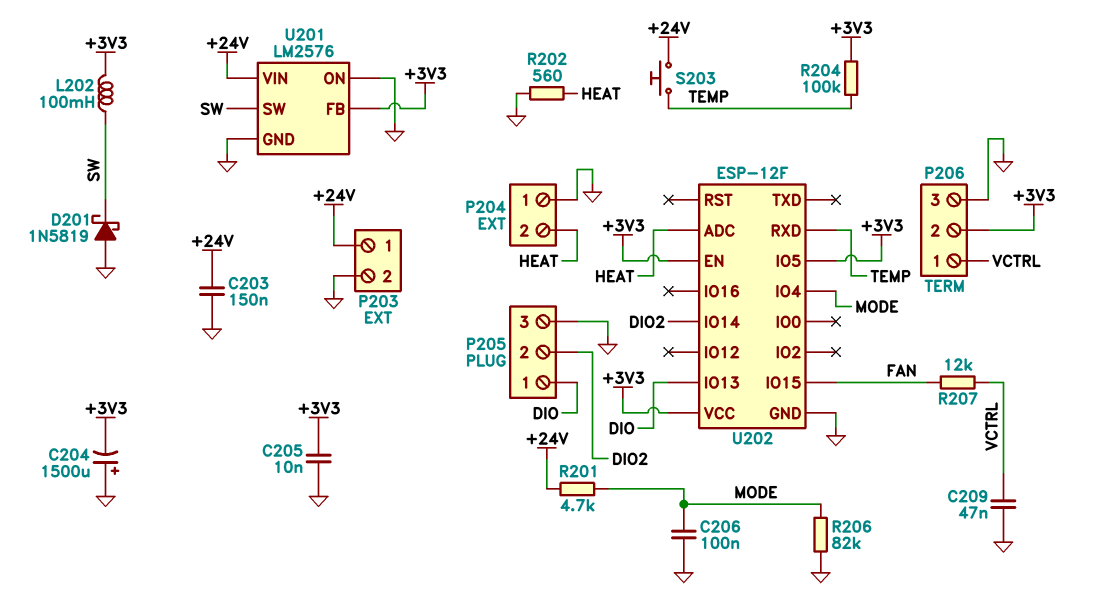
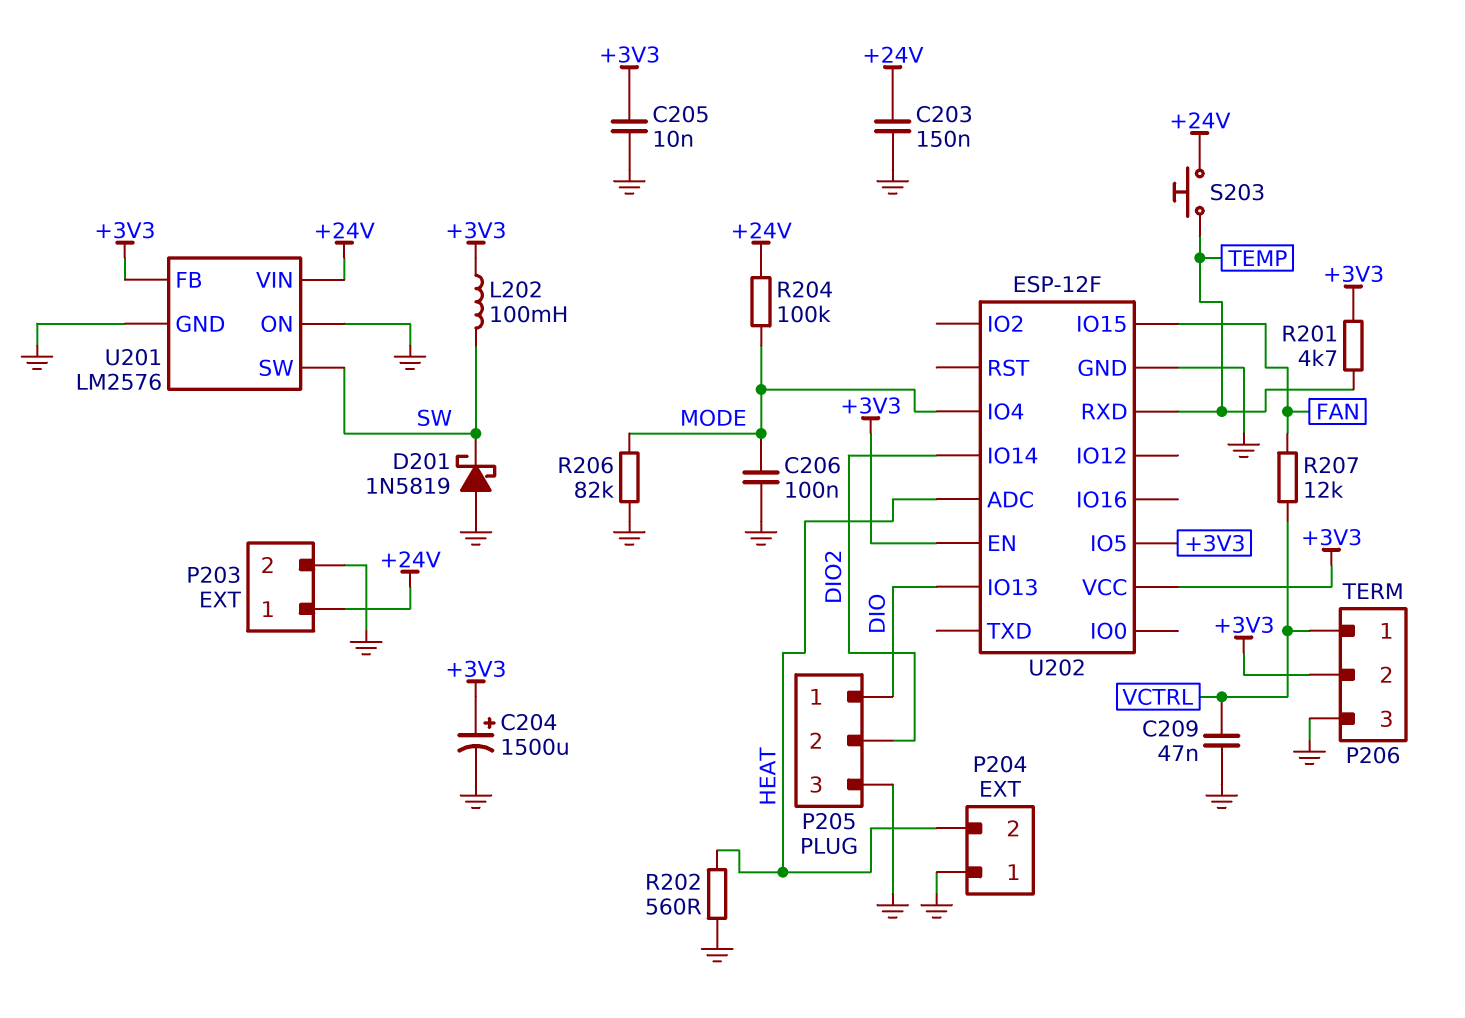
C204: 1500uF (plus GND, minus +3V3) -> 1500uF (plus +3V3, minus GND)
R201: 4.7k (+24V, MODE) -> 4.7k (+3V3, TEMP)
R204: 100k (+3V3, TEMP) -> 100k (+24V, MODE)

